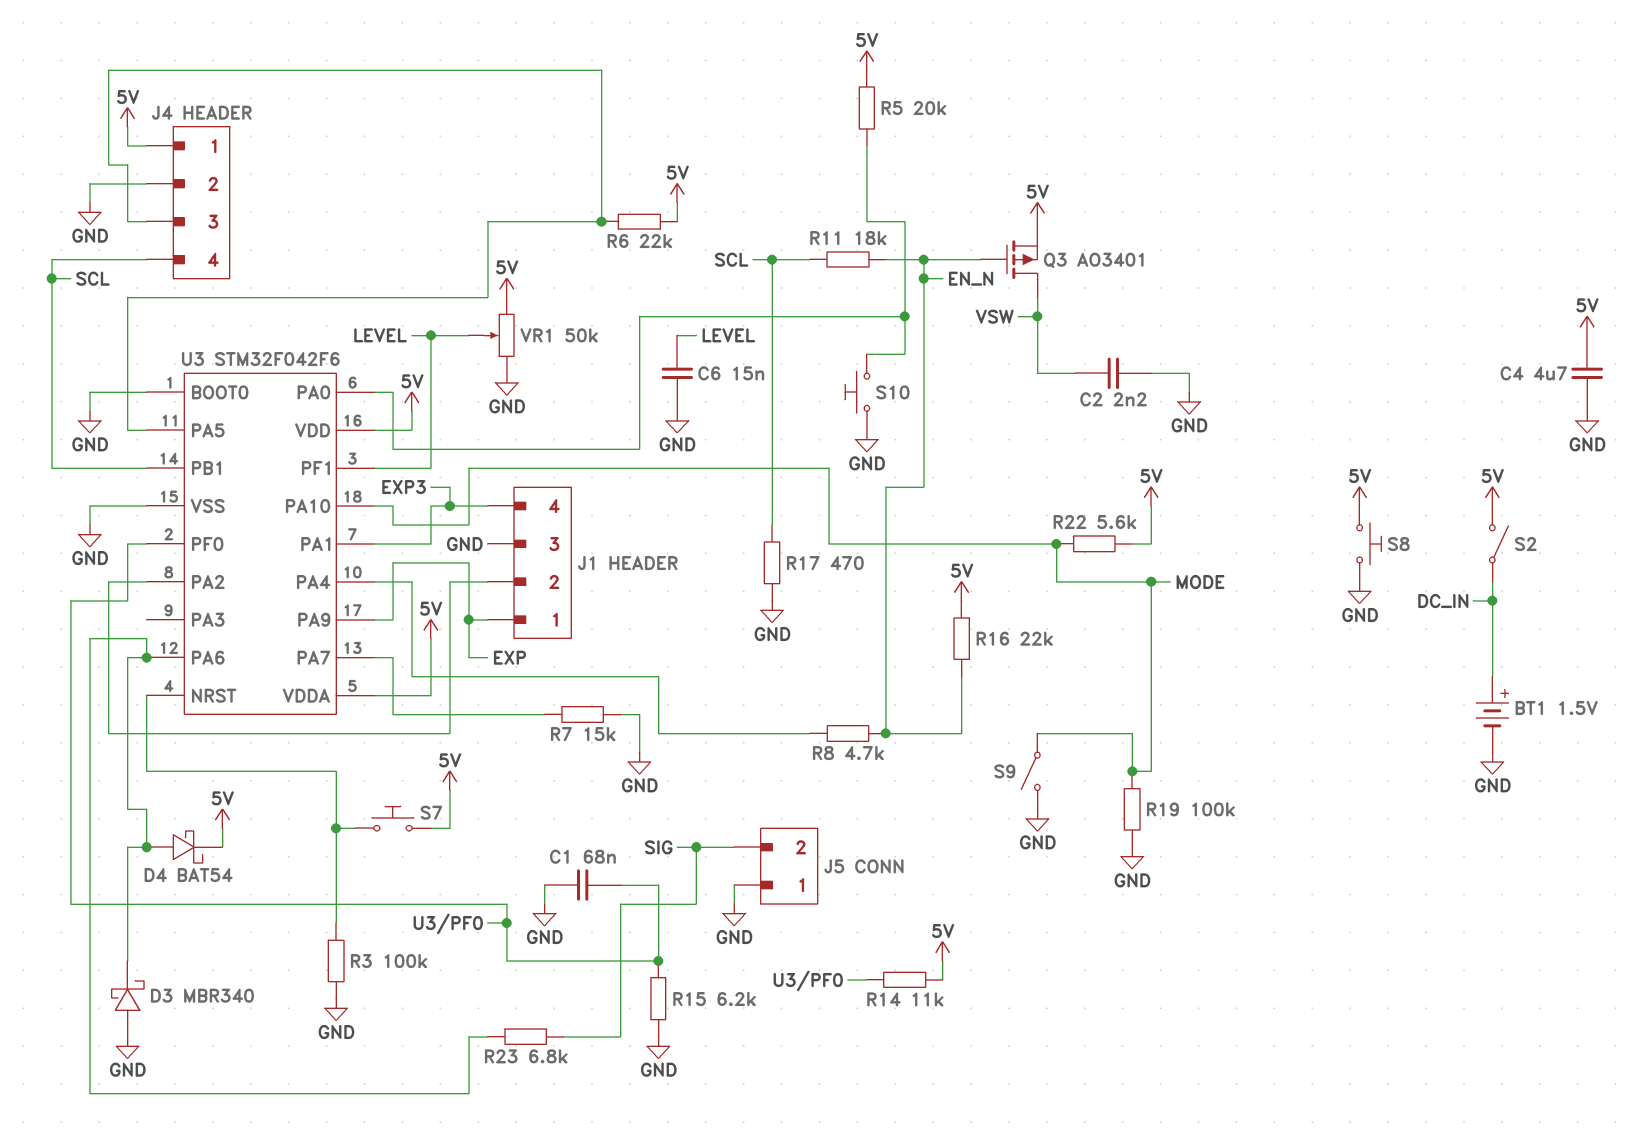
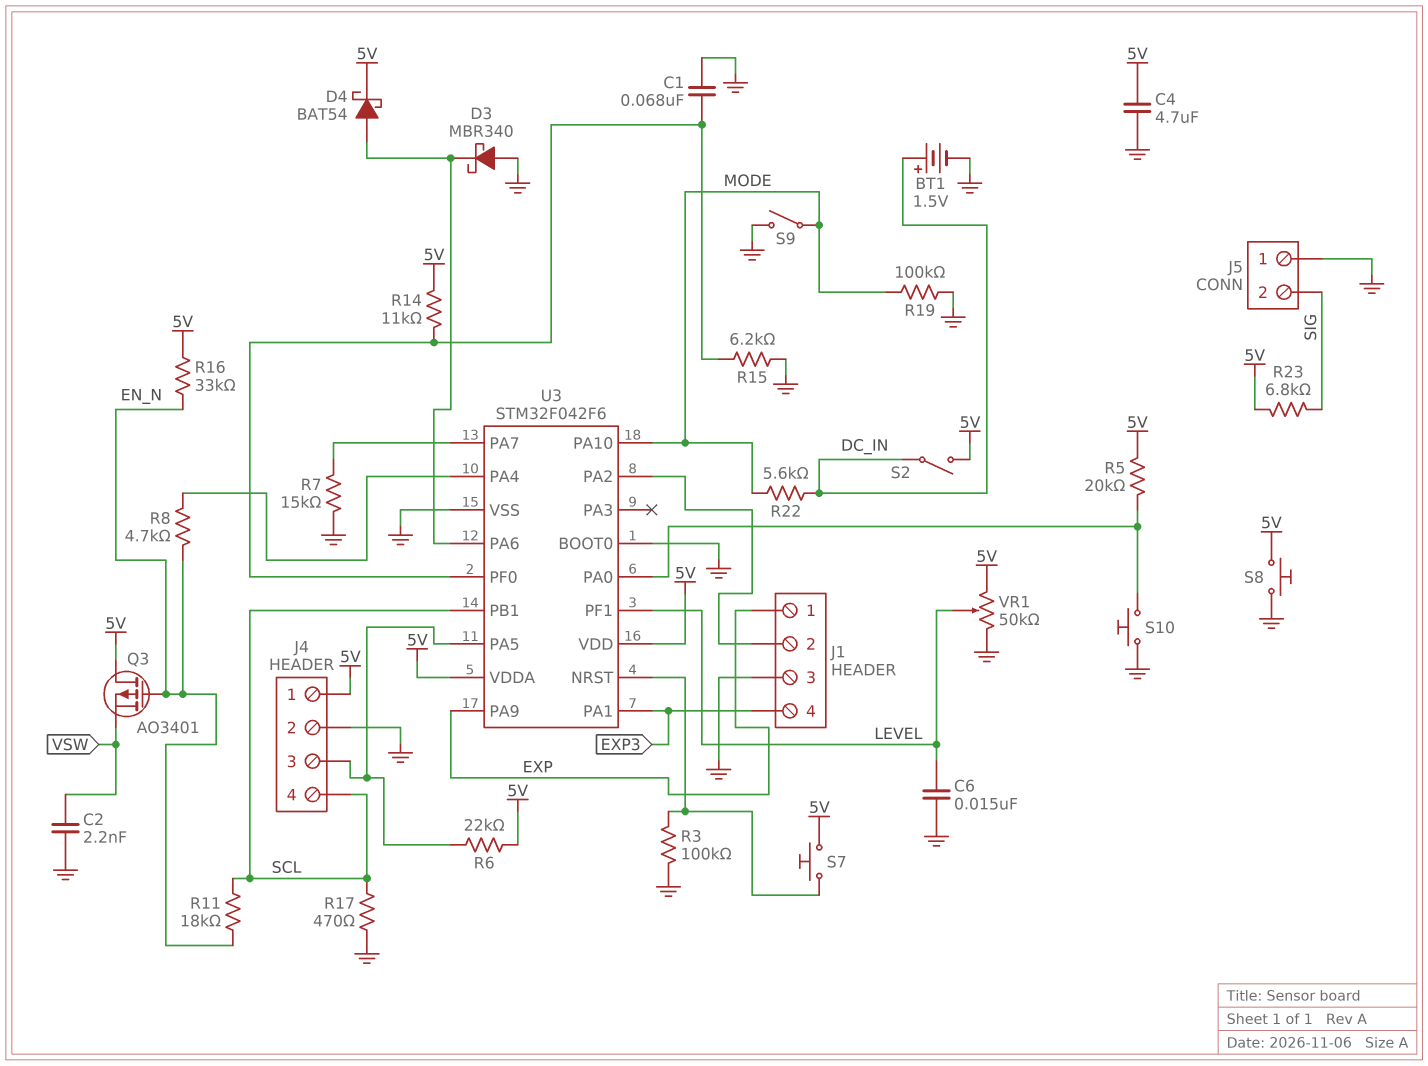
Q3: PMOS AO3401 (G EN_N, D VSW, S 5V) -> PMOS AO3401 (G EN_N, D 5V, S VSW)
R16: 22k (5V, EN_N) -> 33k (5V, EN_N)
R22: 5.6k (5V, MODE) -> 5.6k (DC_IN, MODE)
R23: 6.8k (SIG, U3/PA6) -> 6.8k (5V, SIG)

